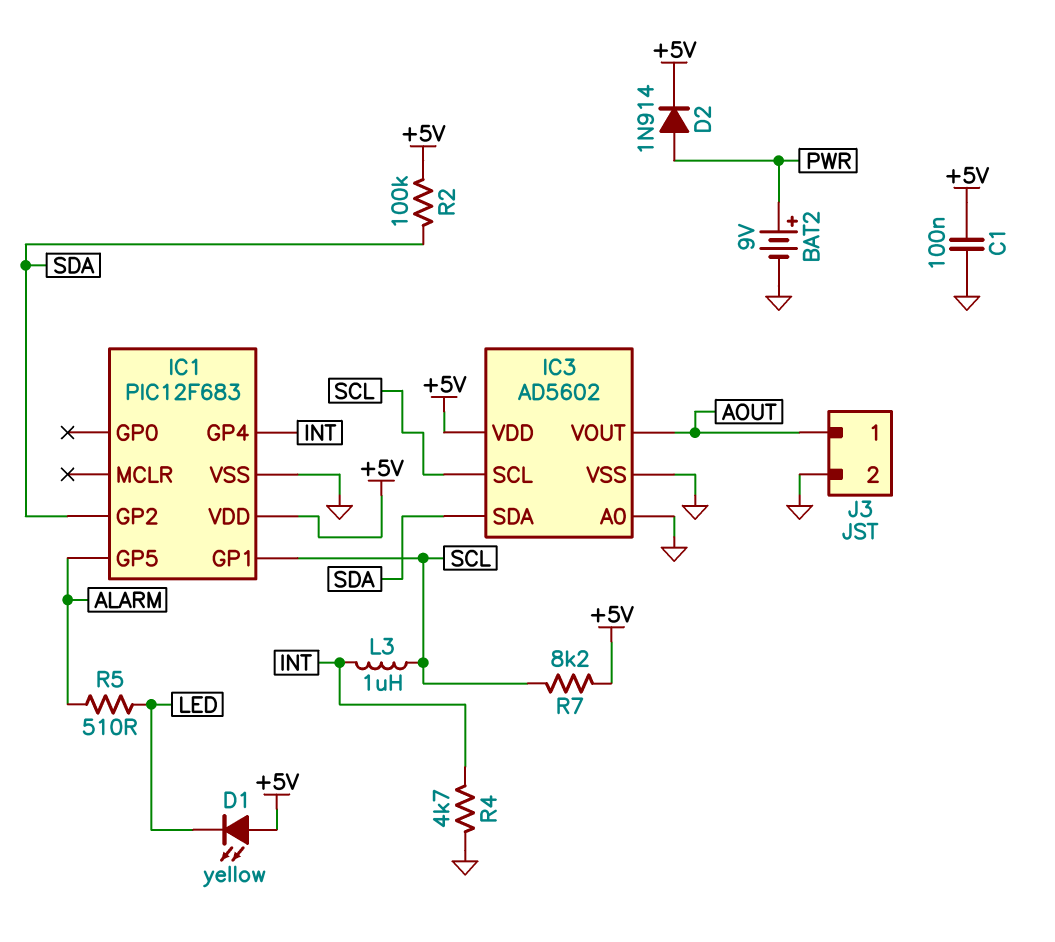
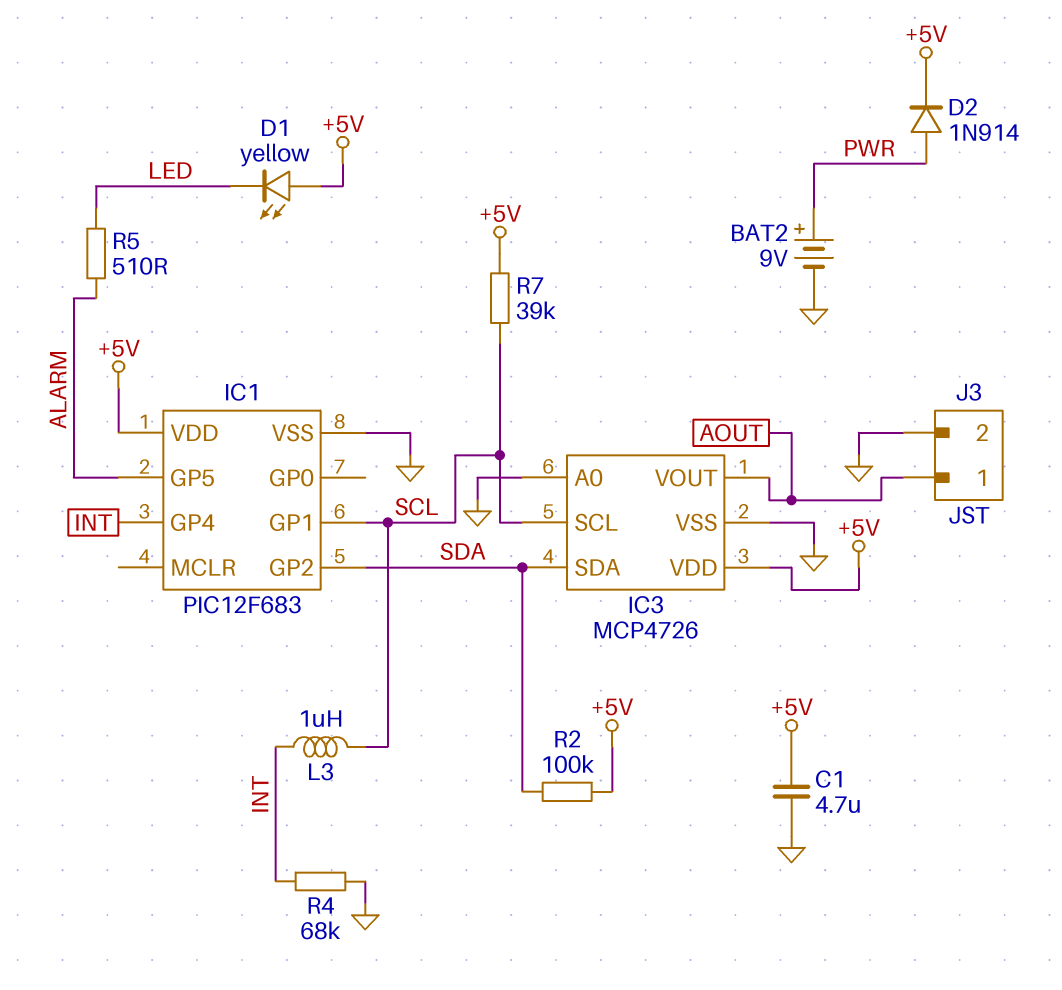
C1: 100nF (+5V, GND) -> 4.7uF (+5V, GND)
IC3: AD5602 -> MCP4726
R4: 4.7k (GND, INT) -> 68k (GND, INT)
R7: 8.2k (+5V, SCL) -> 39k (+5V, SCL)

